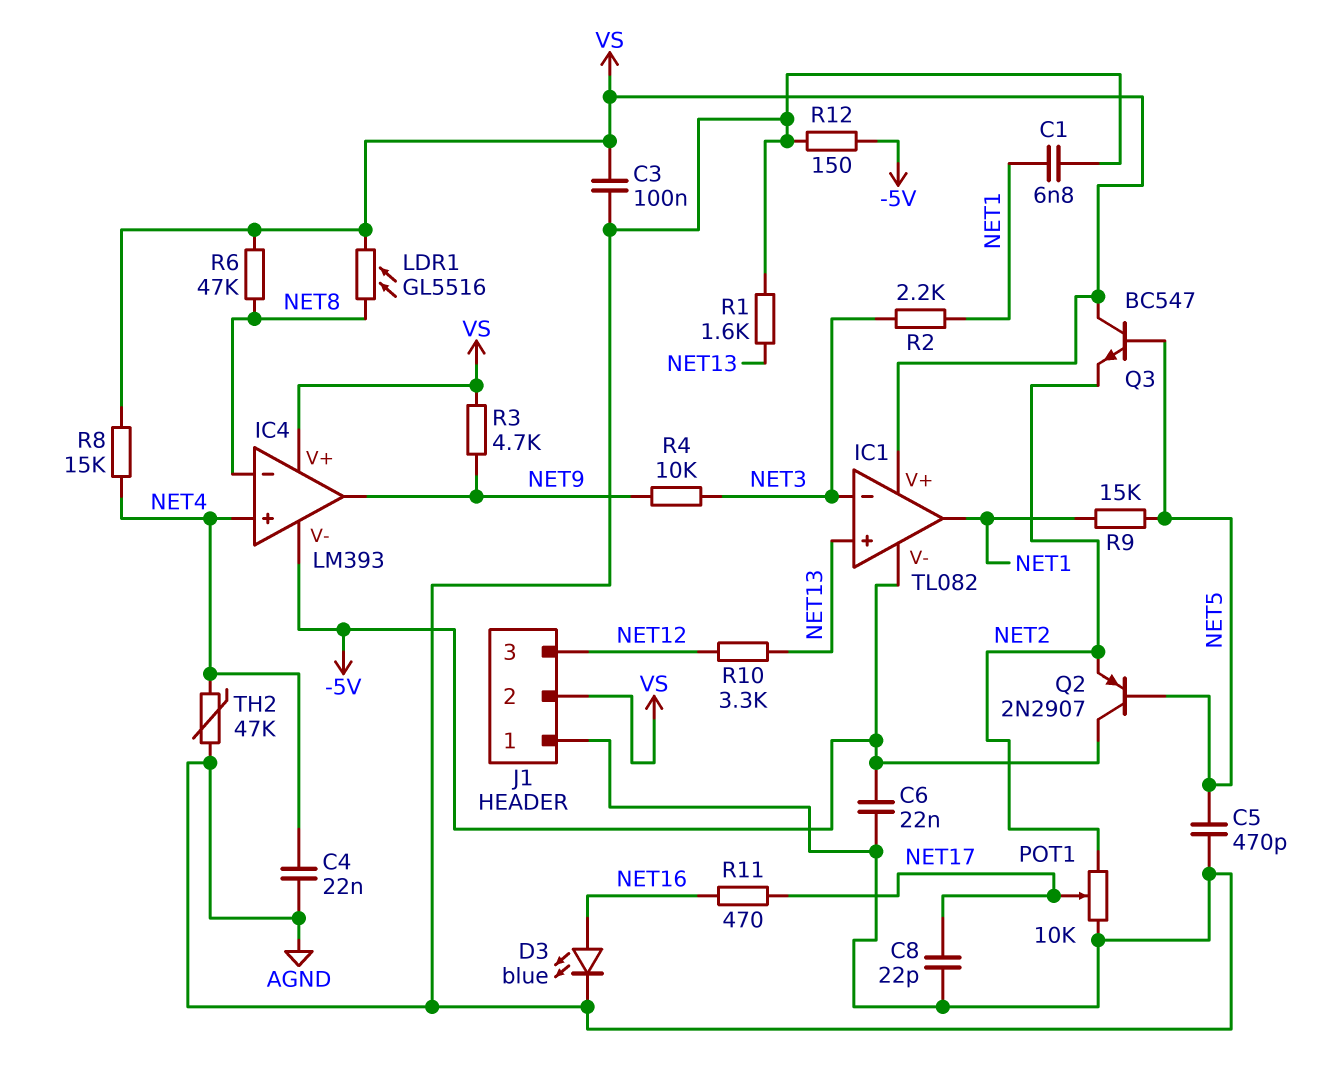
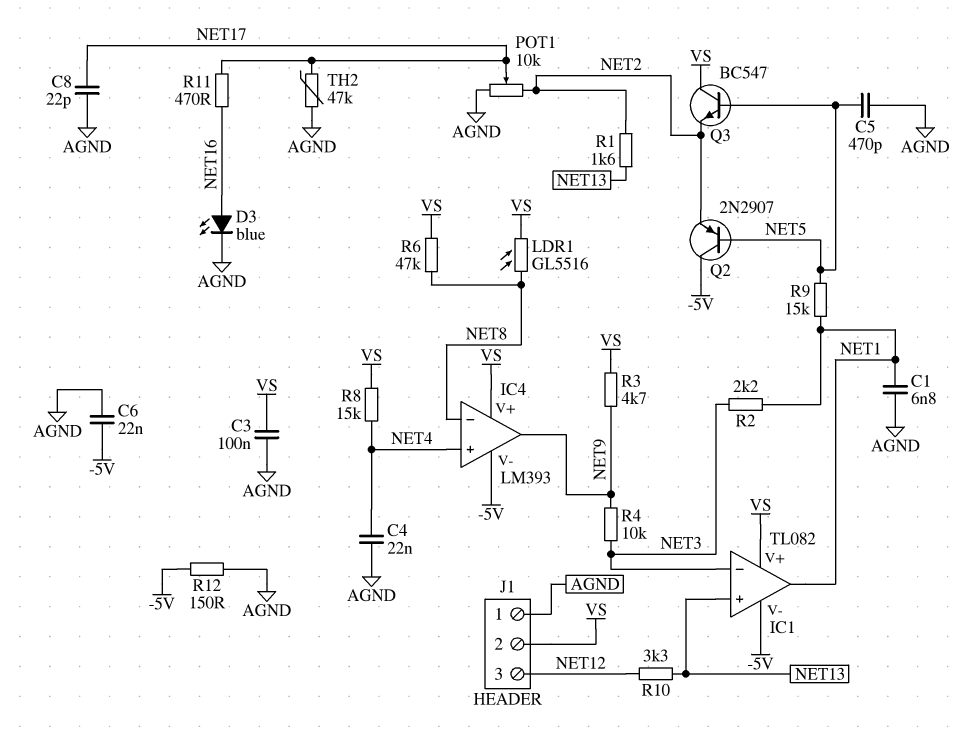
R1: 1.6k (AGND, NET13) -> 1.6k (NET2, NET13)
TH2: 47k (AGND, NET4) -> 47k (AGND, NET17)

